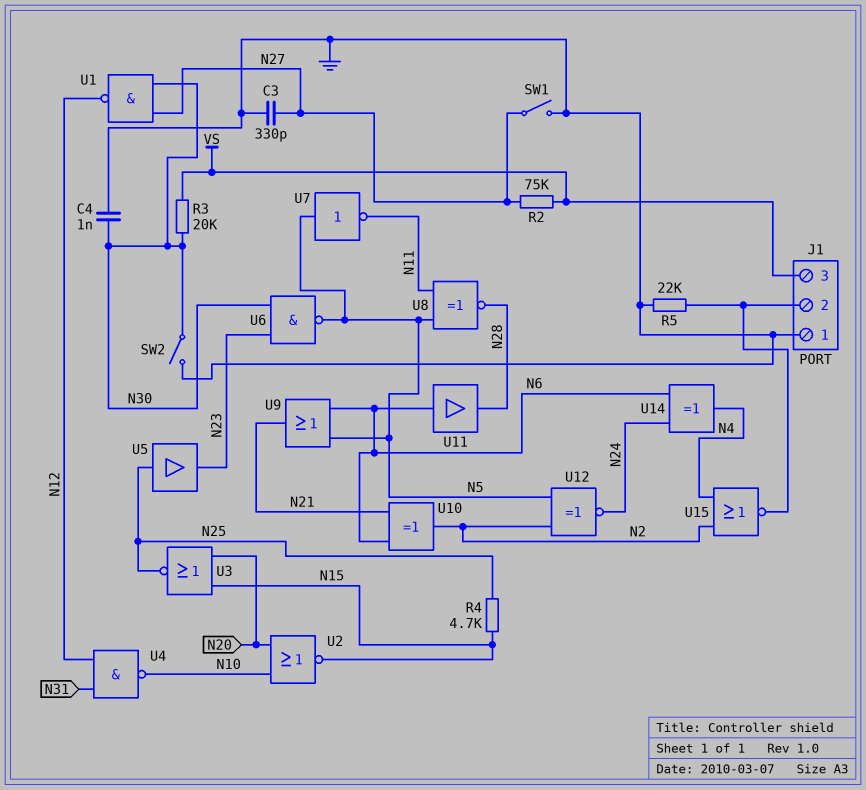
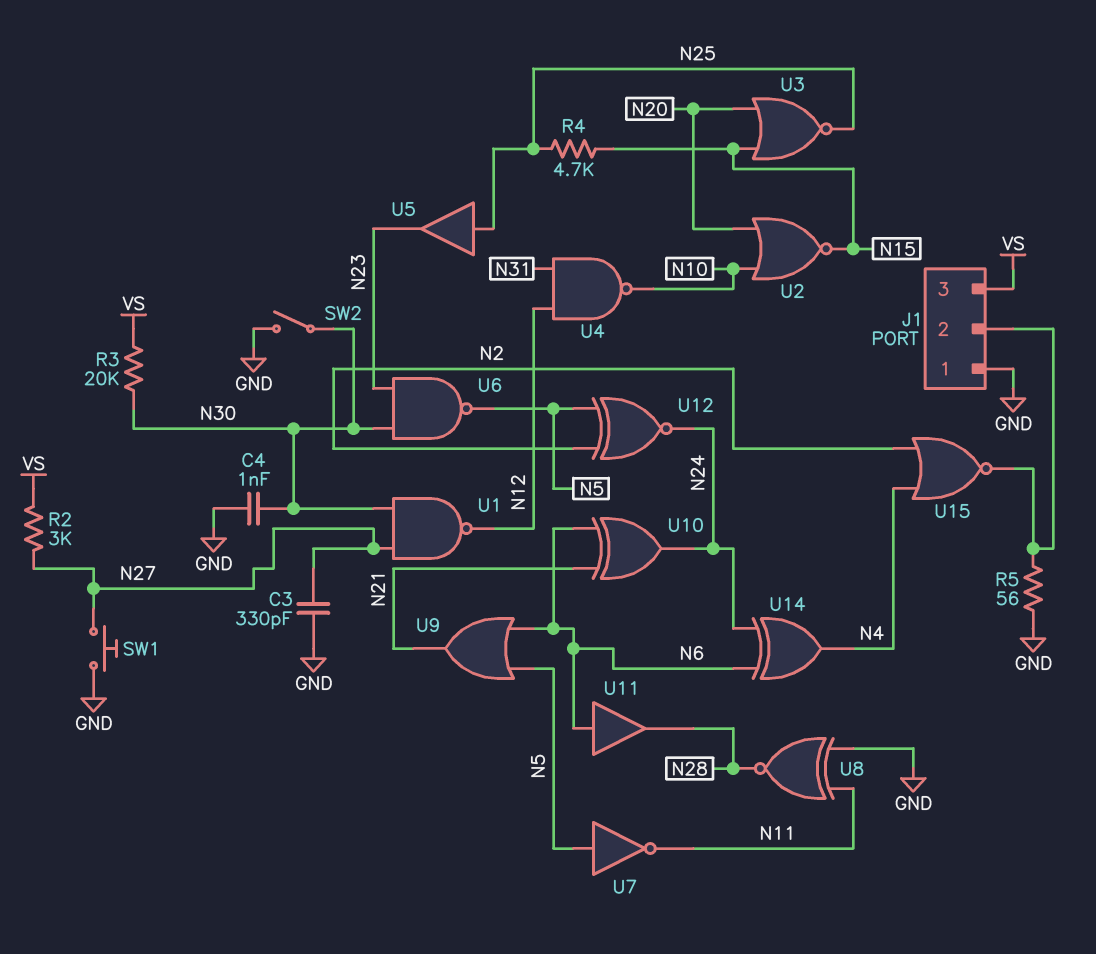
R2: 75k (N27, VS) -> 3k (N27, VS)
R5: 22k (GND, J1/2) -> 56 (GND, J1/2)
SW1: switch (GND, N27) -> button (GND, N27)
U8: XNOR (in N5, in N11, out N28) -> XNOR (in GND, in N11, out N28)
U10: XOR (in N6, in N21, out N2) -> XOR (in N6, in N21, out N24)

